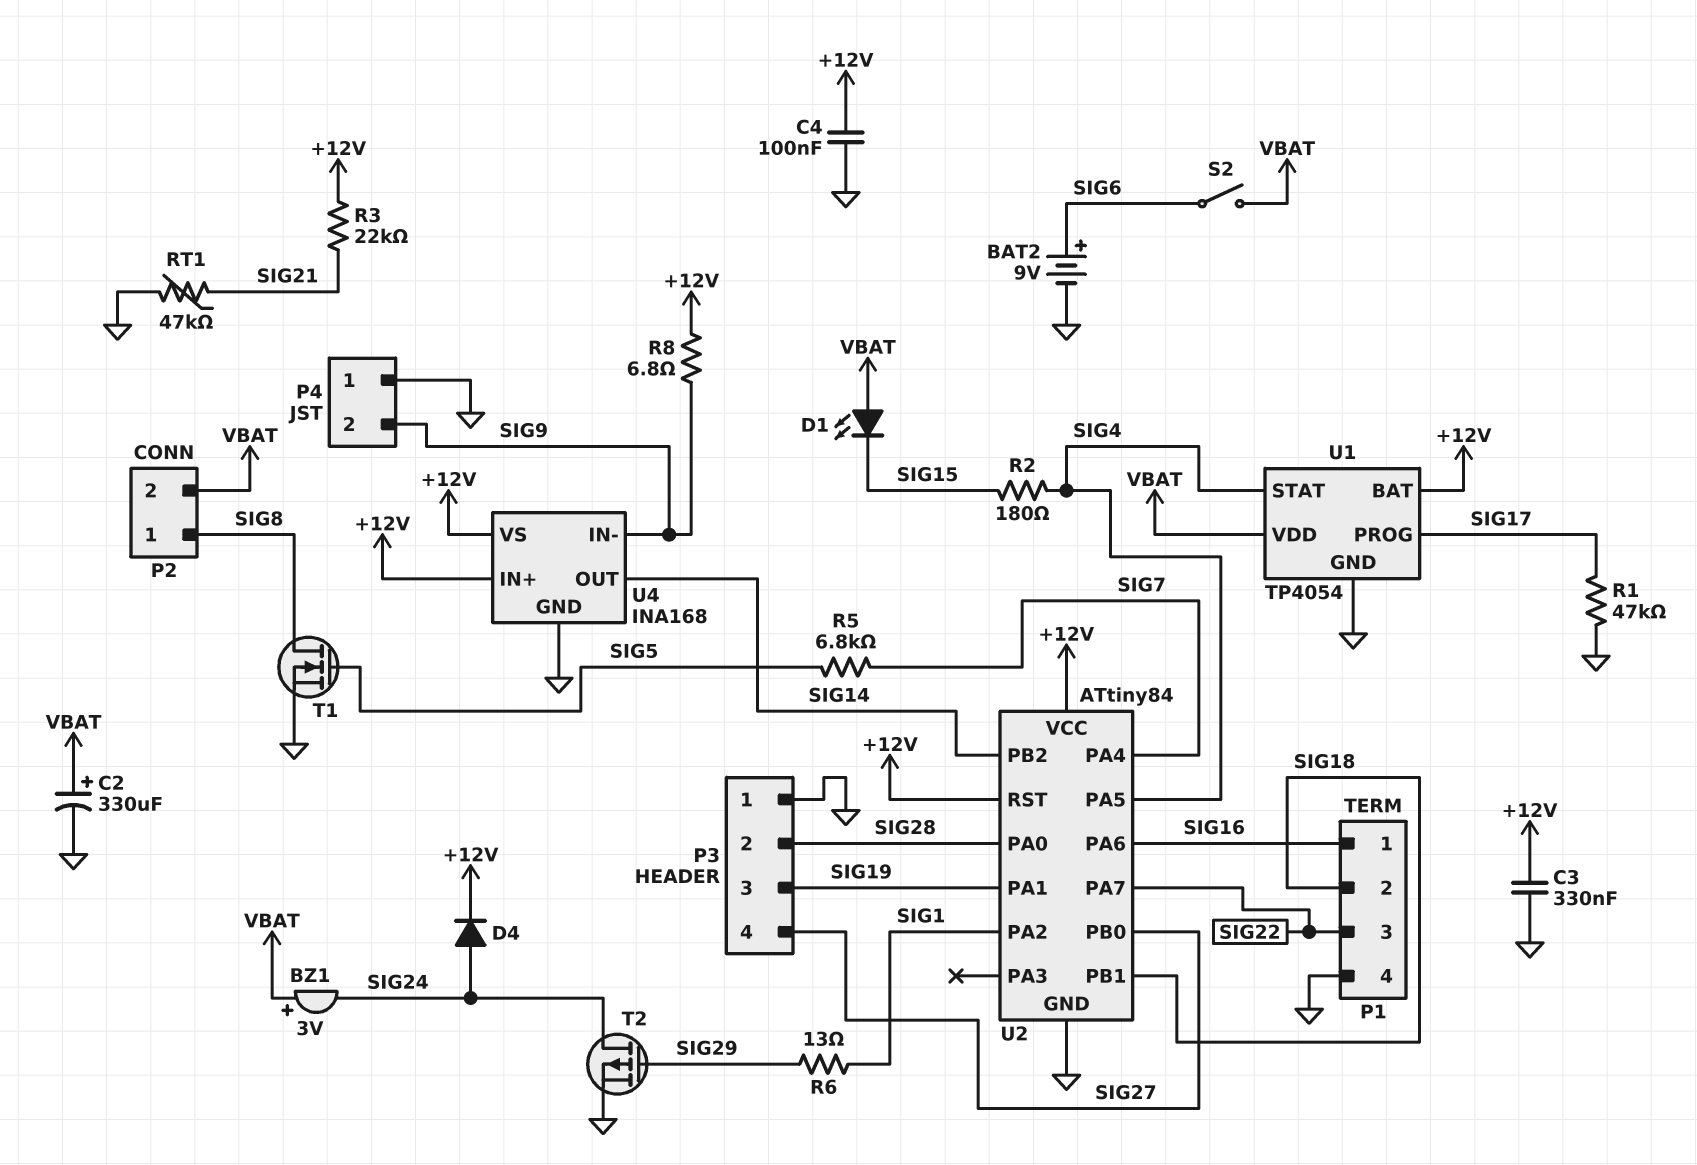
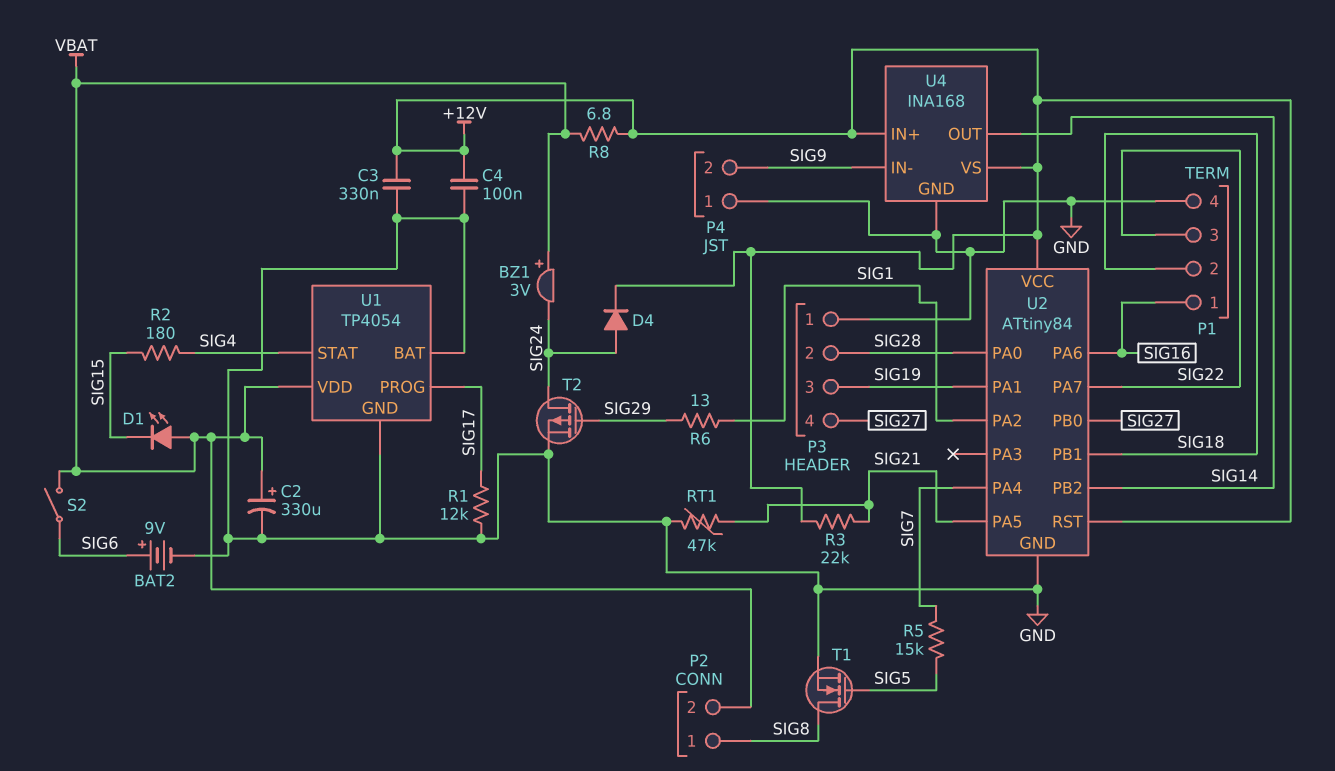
R1: 47k (GND, SIG17) -> 12k (GND, SIG17)
R5: 6.8k (SIG5, SIG7) -> 15k (SIG5, SIG7)
R8: 6.8 (+12V, SIG9) -> 6.8 (+12V, VBAT)
U1 pin BAT: +12V -> GND
U2 pin PA5: SIG4 -> SIG21

